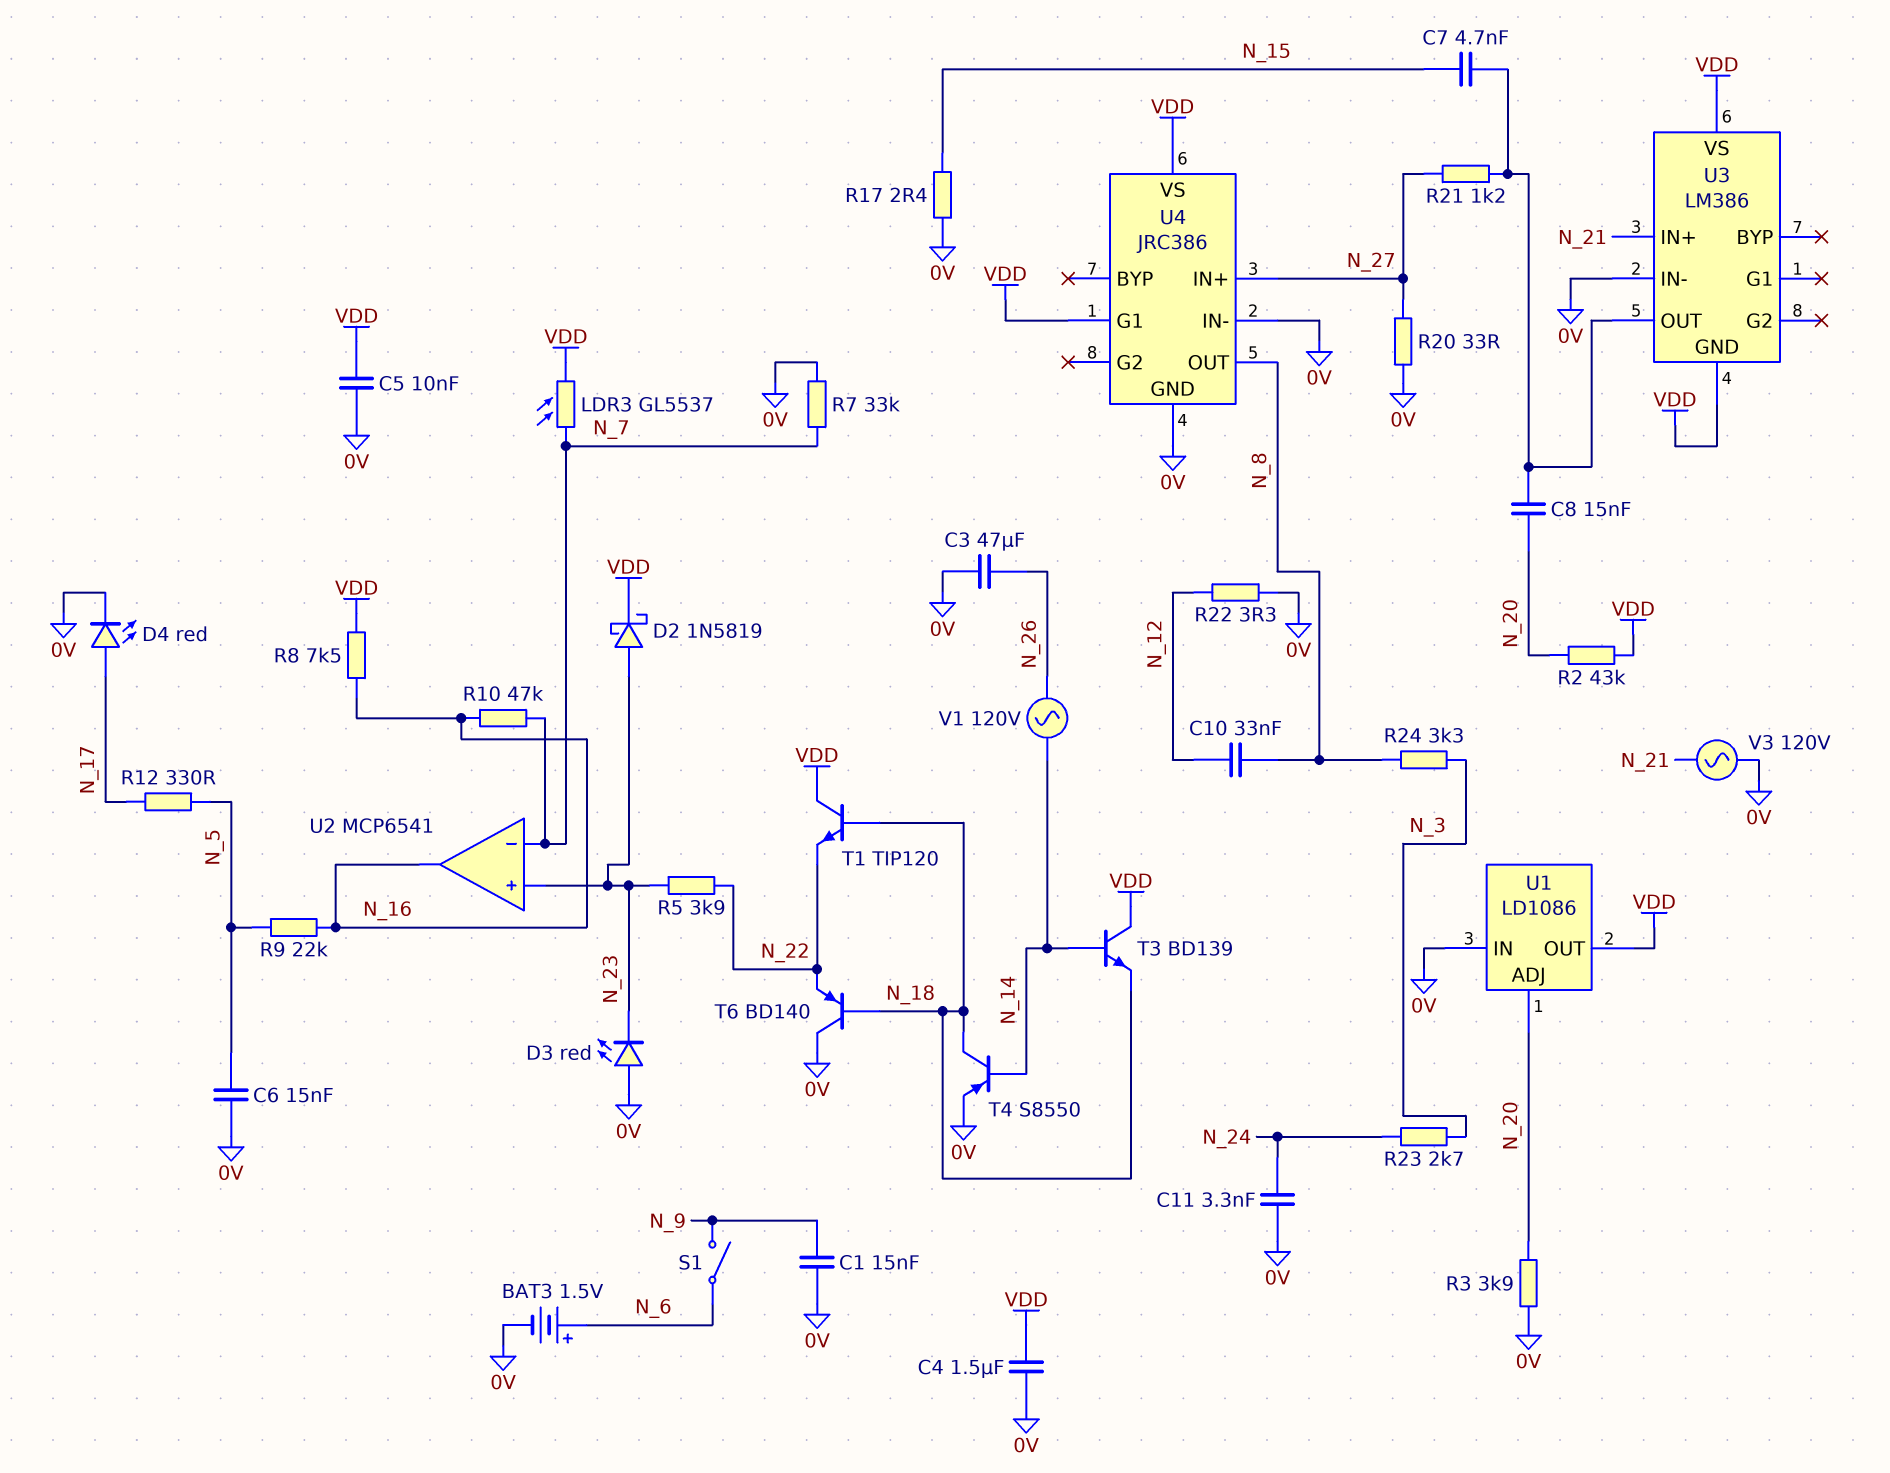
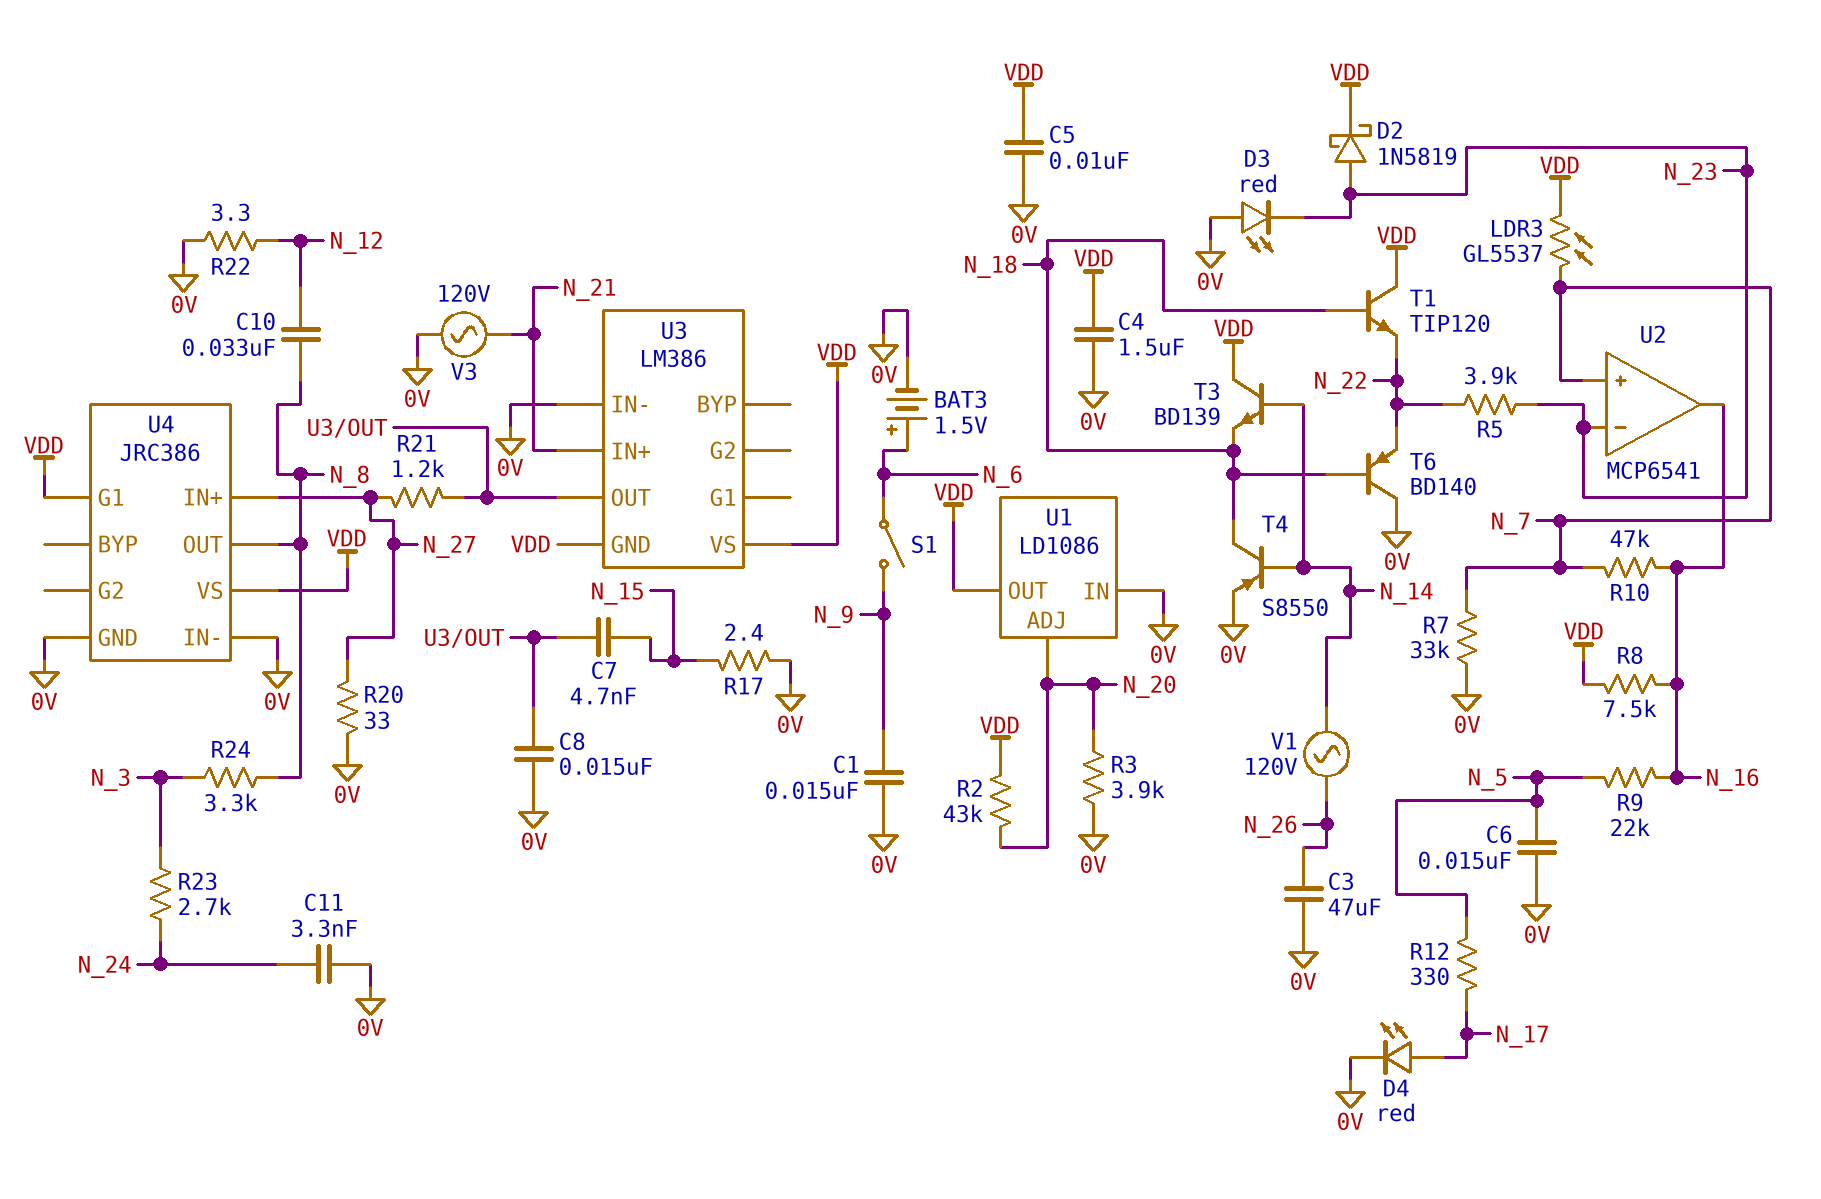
C8: 15nF (N_20, U3/OUT) -> 15nF (0V, U3/OUT)
U2 pin in+: N_23 -> N_7
U2 pin in-: N_7 -> N_23

